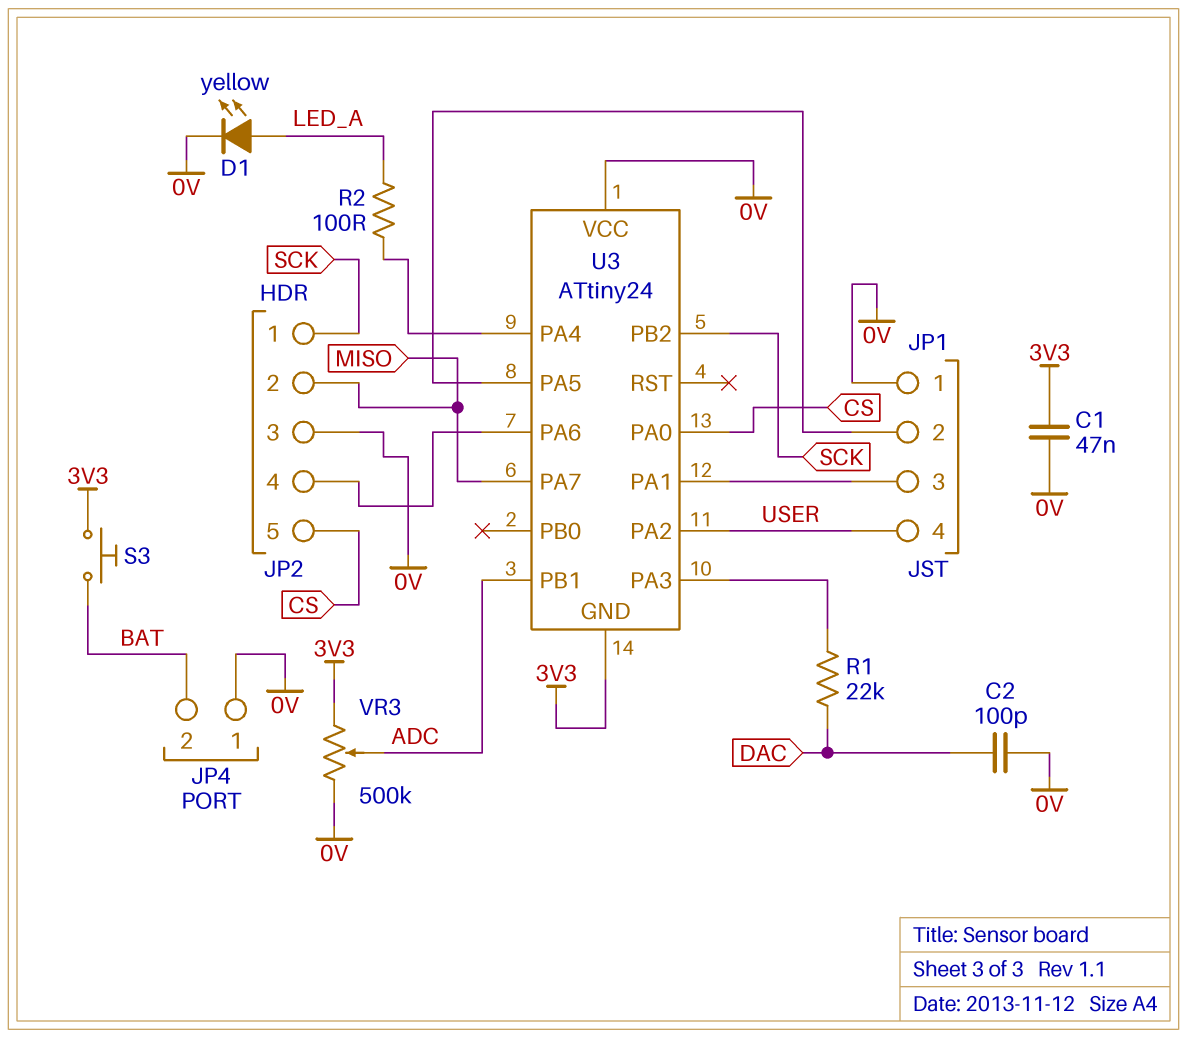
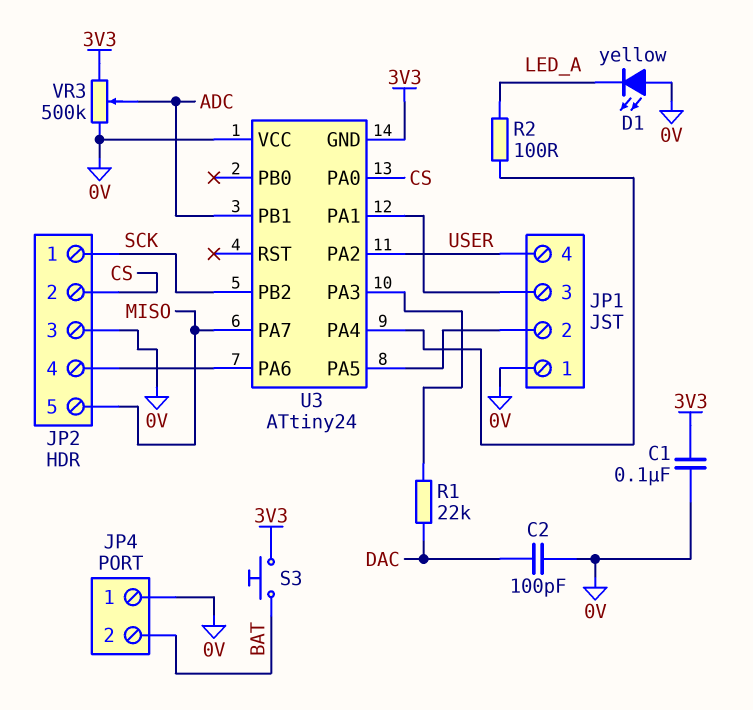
C1: 47nF (0V, 3V3) -> 100nF (0V, 3V3)
D1: LED yellow (A LED_A, K 0V) -> LED yellow (A 0V, K LED_A)
JP2 pin 2: MISO -> CS
JP2 pin 5: CS -> MISO

